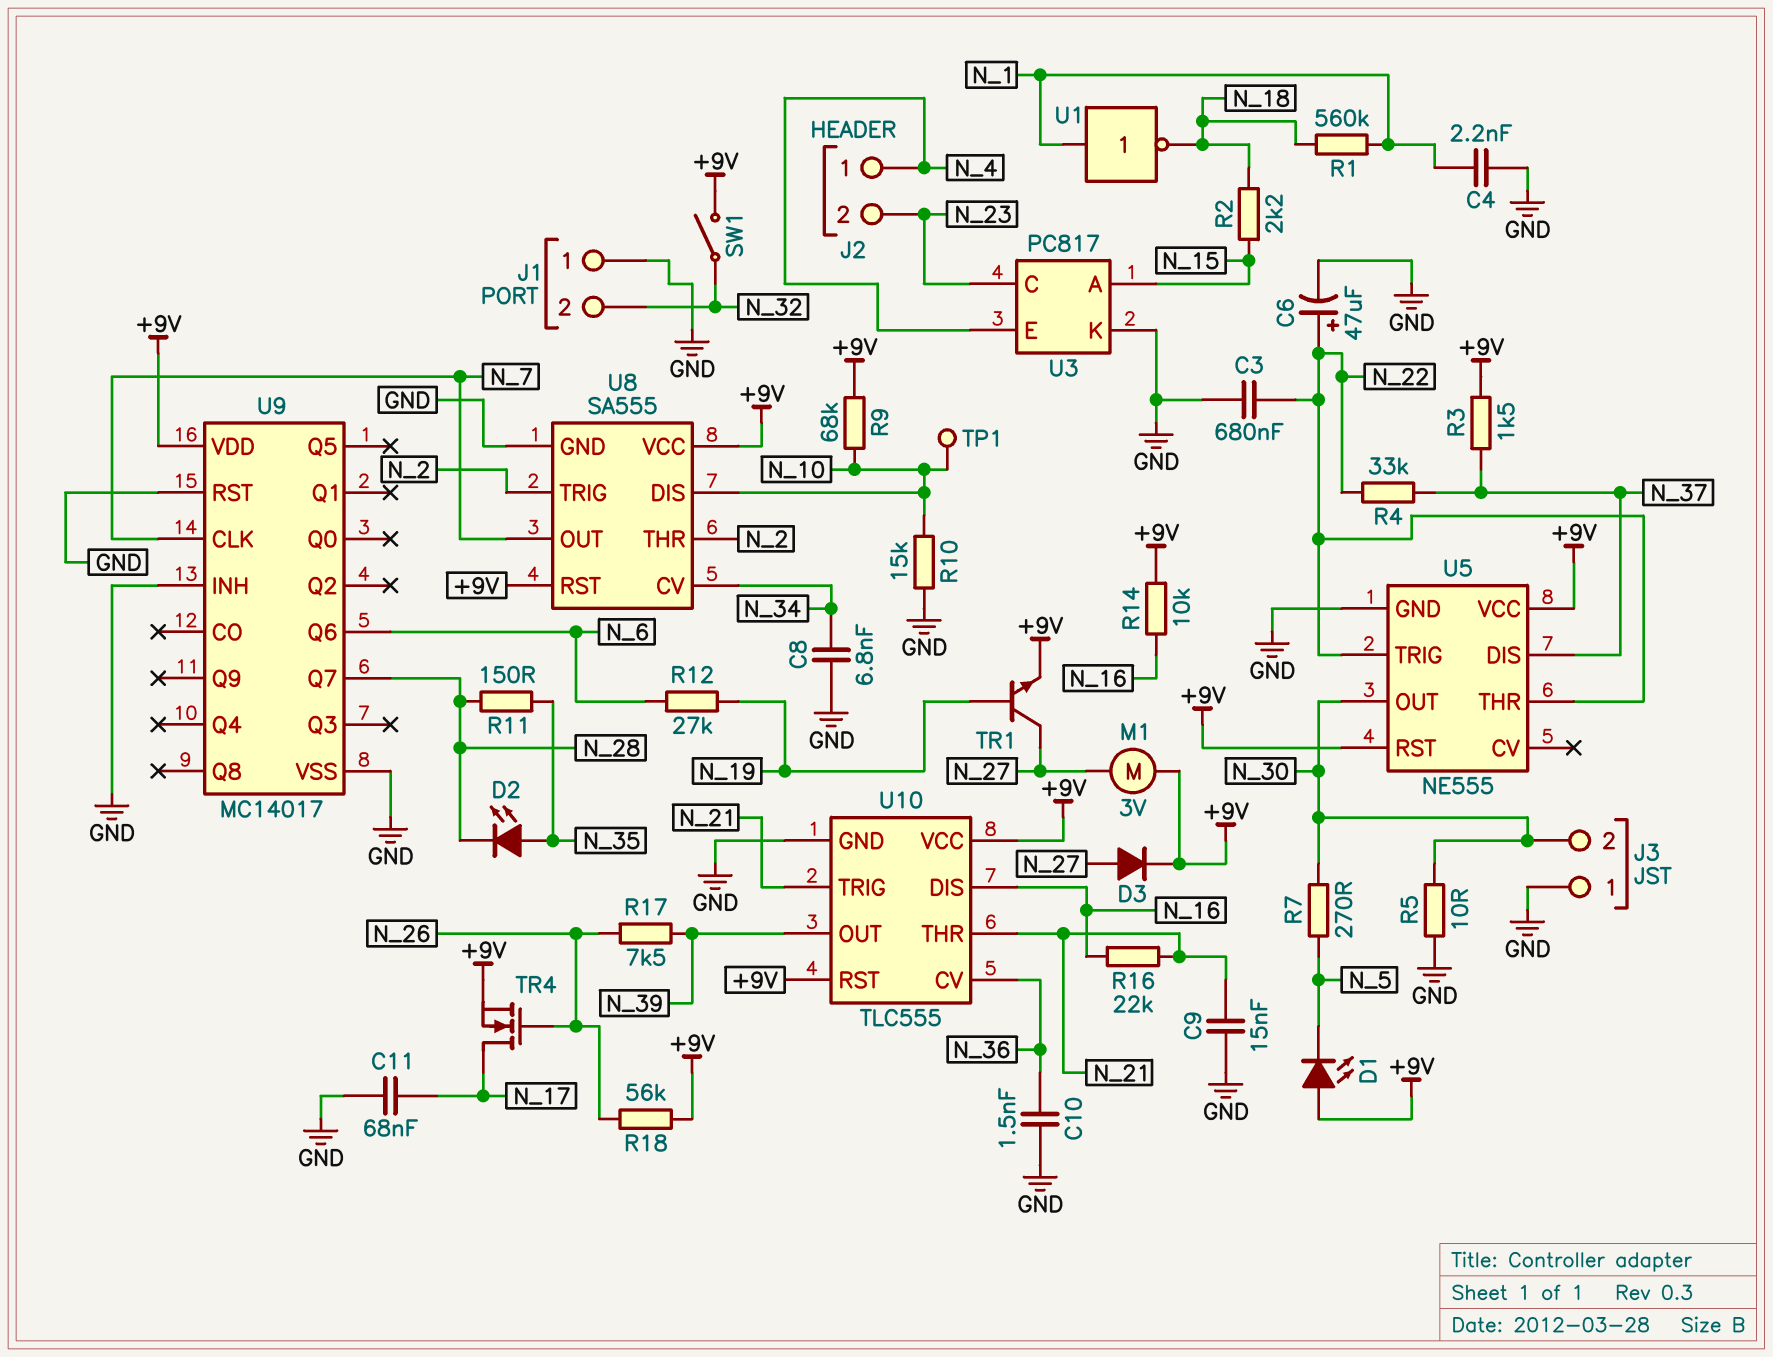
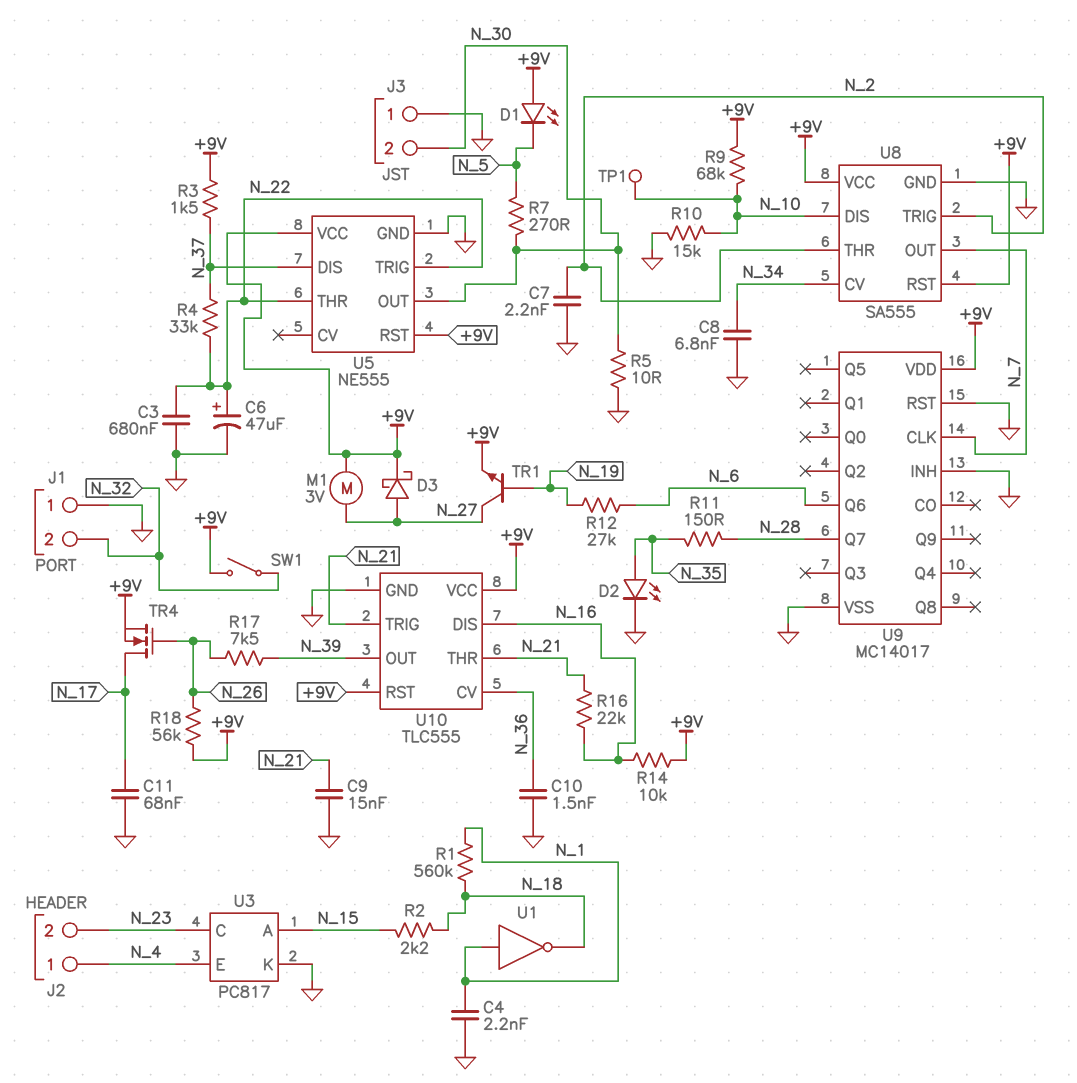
C7: none -> 2.2nF (GND, N_2)
D2: LED (A N_35, K N_28) -> LED (A N_35, K GND)
D3: diode (A N_27, K +9V) -> schottky (A N_27, K +9V)

